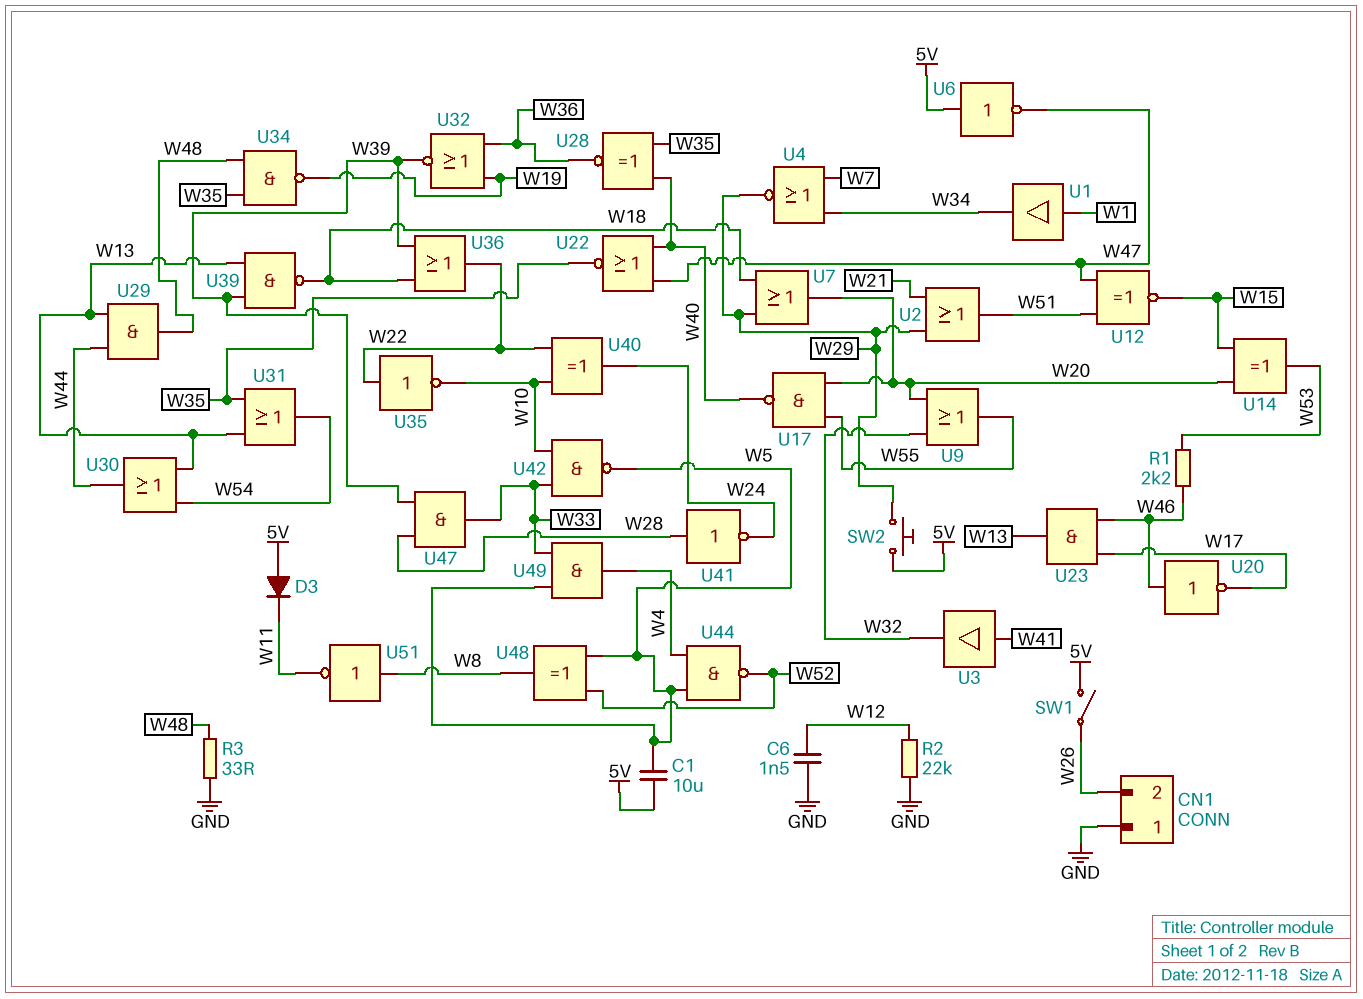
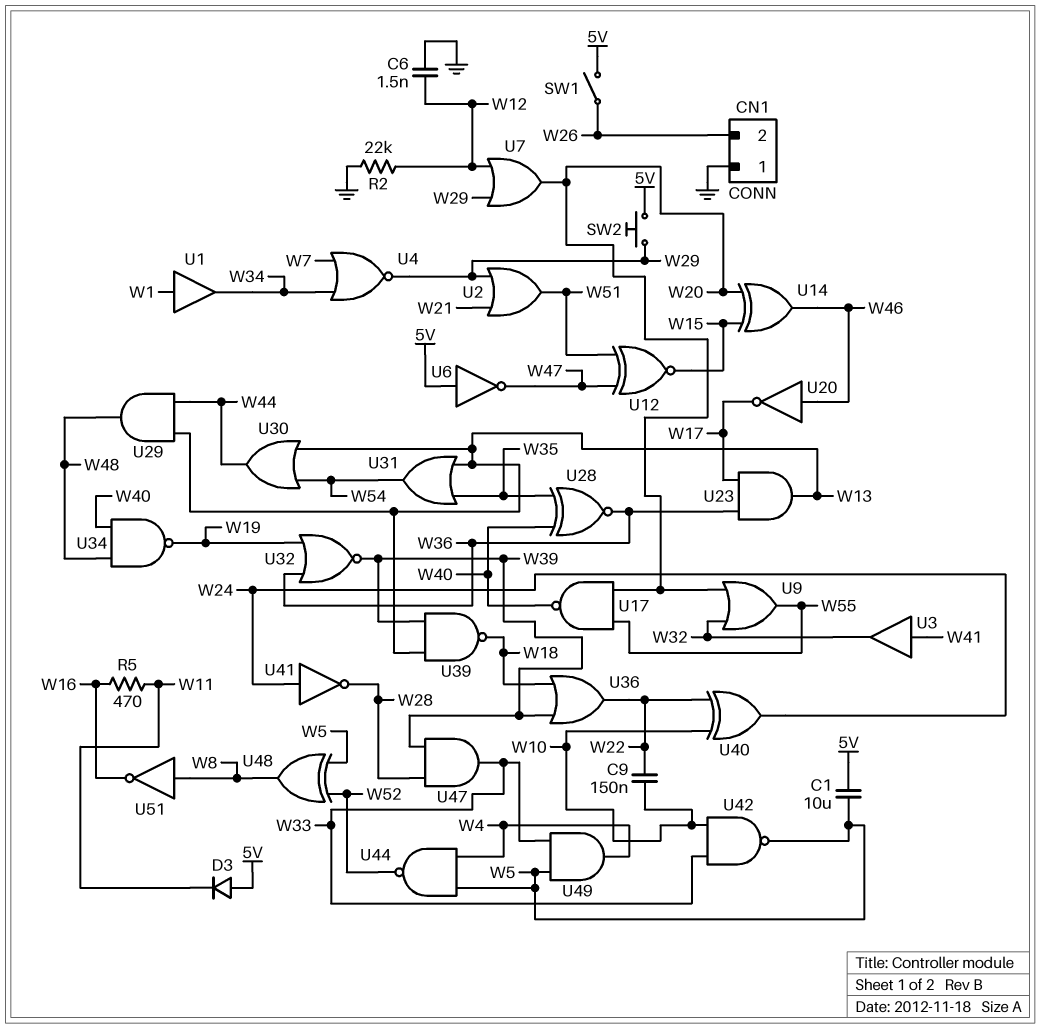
C9: none -> 150nF (W10, W22)
R1: 2.2k (W46, W53) -> none
R3: 33 (GND, W48) -> none
R5: none -> 470 (W11, W16)
U7: OR (in W18, in W29, out W20) -> OR (in W12, in W29, out W20)
U14: XOR (in W15, in W20, out W53) -> XOR (in W15, in W20, out W46)
U22: NOR (in W40, in W47, out W35) -> none
U23: AND (in W17, in W46, out W13) -> AND (in W17, in W36, out W13)
U34: NAND (in W35, in W48, out W19) -> NAND (in W40, in W48, out W19)
U35: NOT (in W22, out W10) -> none
U41: NOT (in W28, out W24) -> NOT (in W24, out W28)
U51: NOT (in W8, out W11) -> NOT (in W8, out W16)

